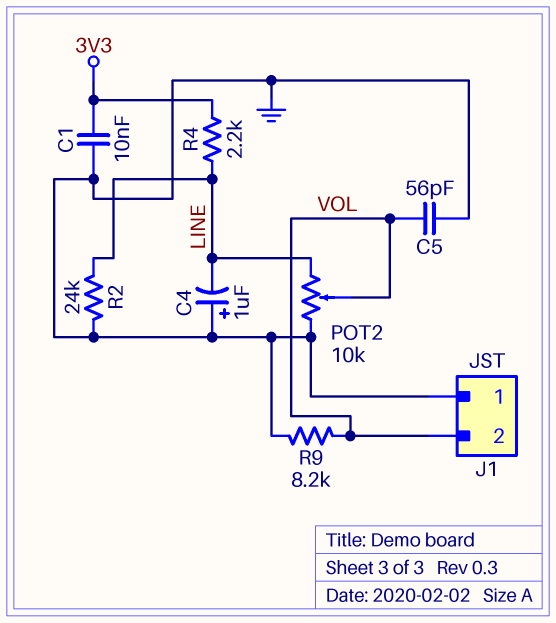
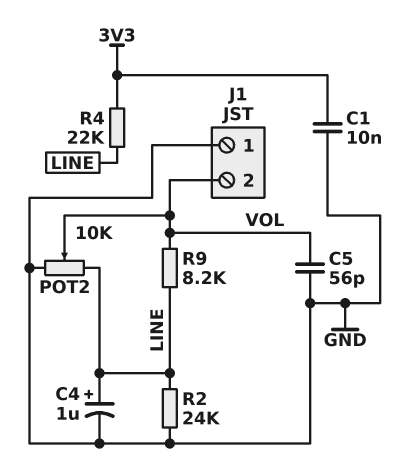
C4: 1uF (plus GND, minus LINE) -> 1uF (plus LINE, minus GND)
R4: 2.2k (3V3, LINE) -> 22k (3V3, LINE)
R9: 8.2k (GND, VOL) -> 8.2k (LINE, VOL)

